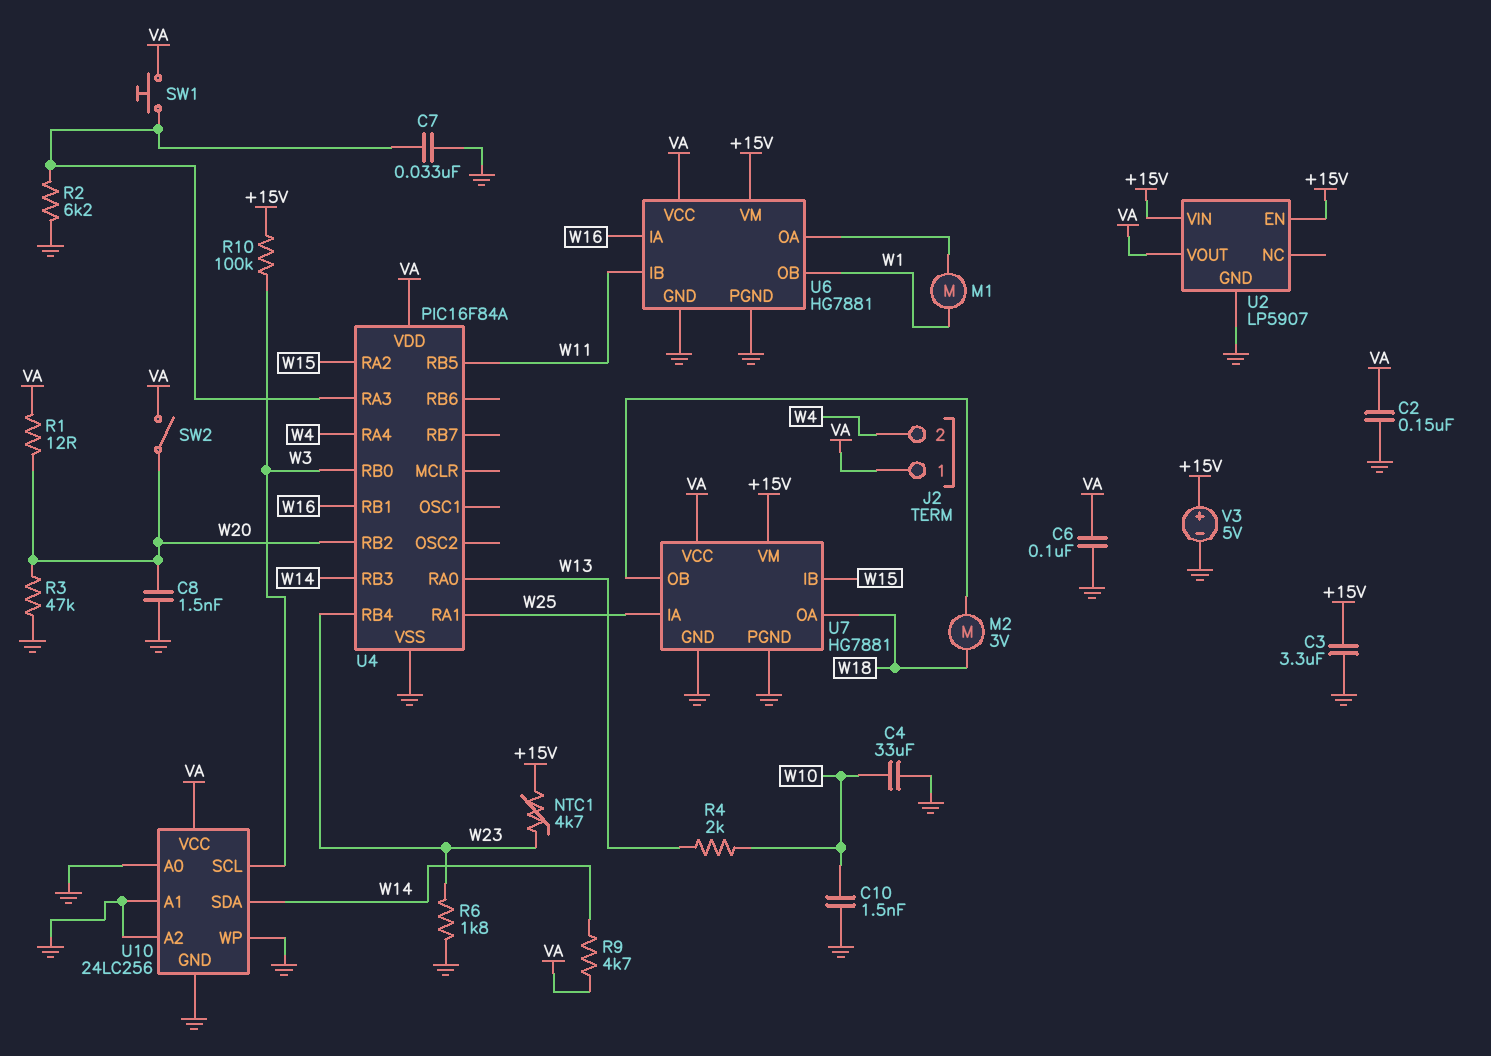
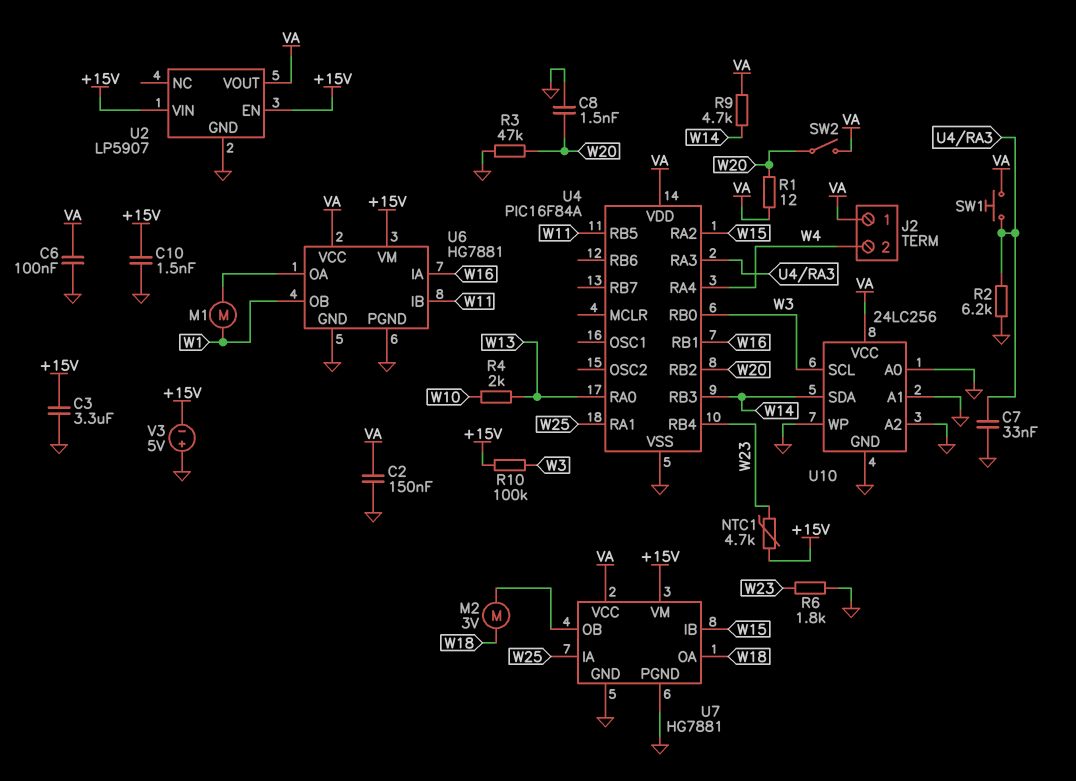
C4: 33uF (GND, W10) -> none
C10: 1.5nF (GND, W10) -> 1.5nF (+15V, GND)
V3: 5V (plus +15V, minus GND) -> 5V (plus GND, minus +15V)

